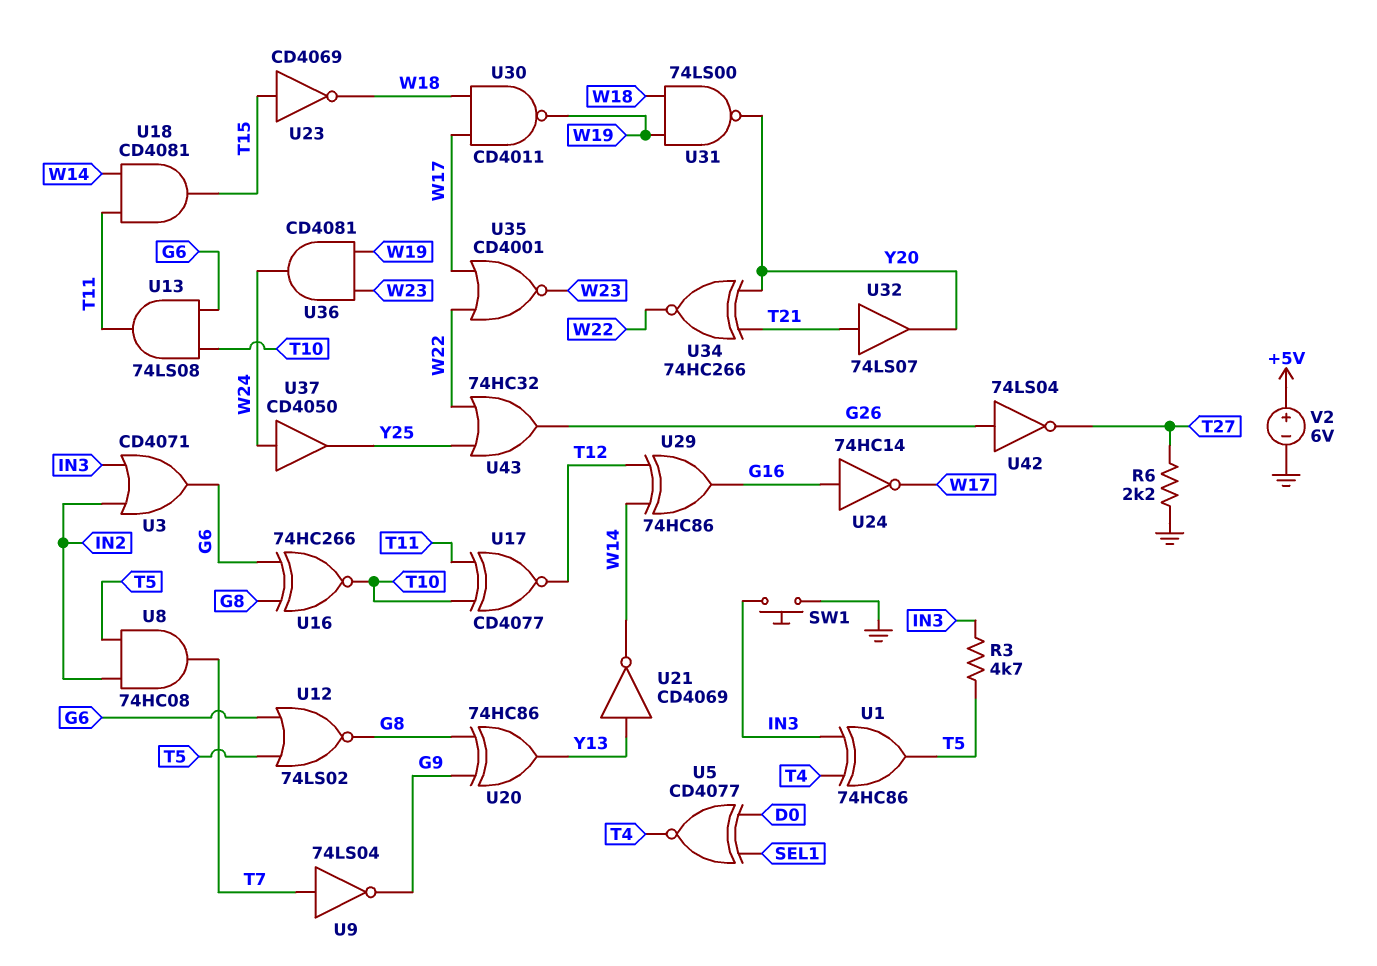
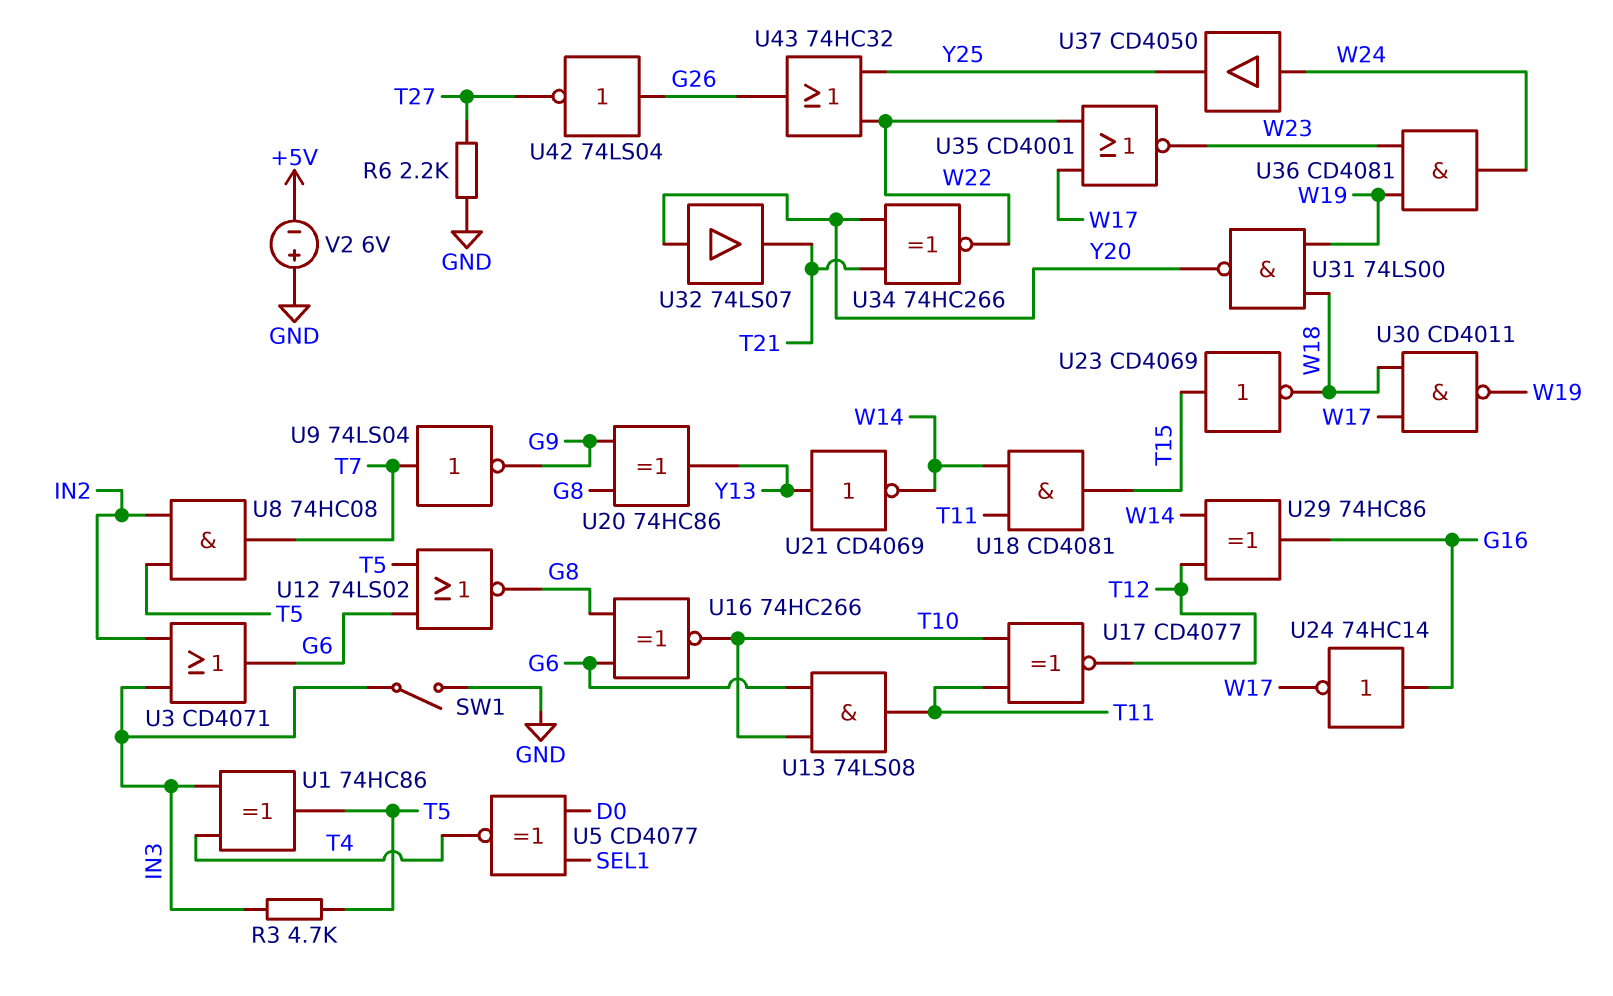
SW1: button (GND, IN3) -> switch (GND, IN3)
U32: buffer 74LS07 (in T21, out Y20) -> buffer 74LS07 (in Y20, out T21)
V2: 6V (plus +5V, minus GND) -> 6V (plus GND, minus +5V)

